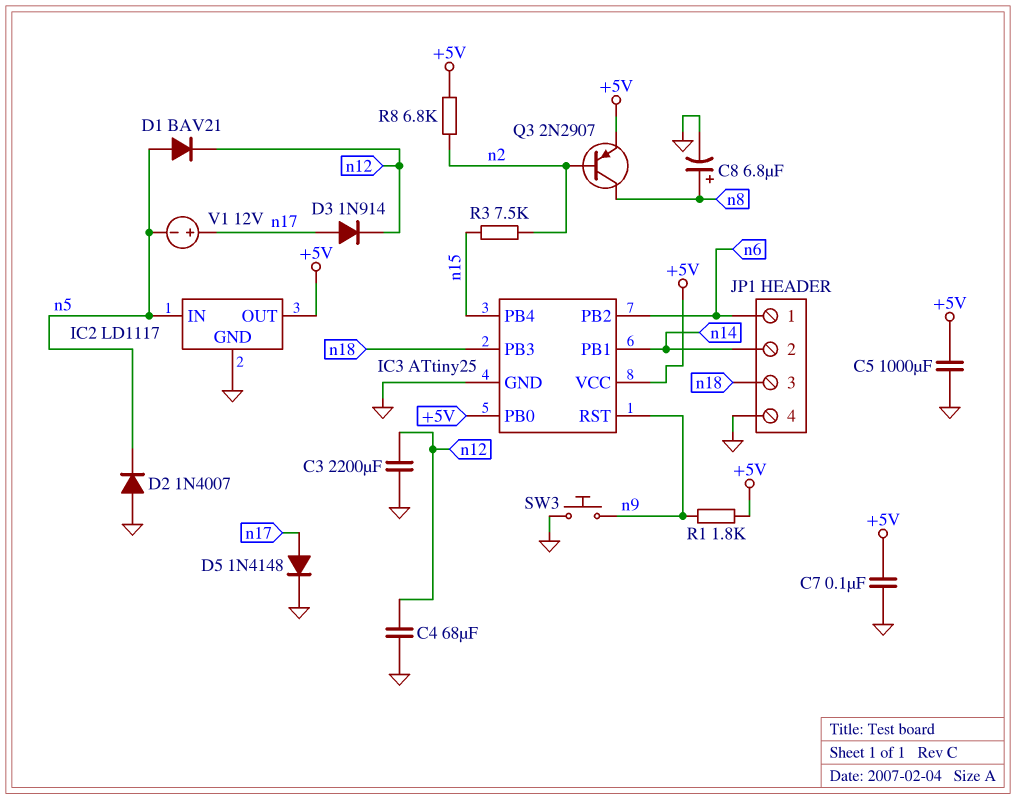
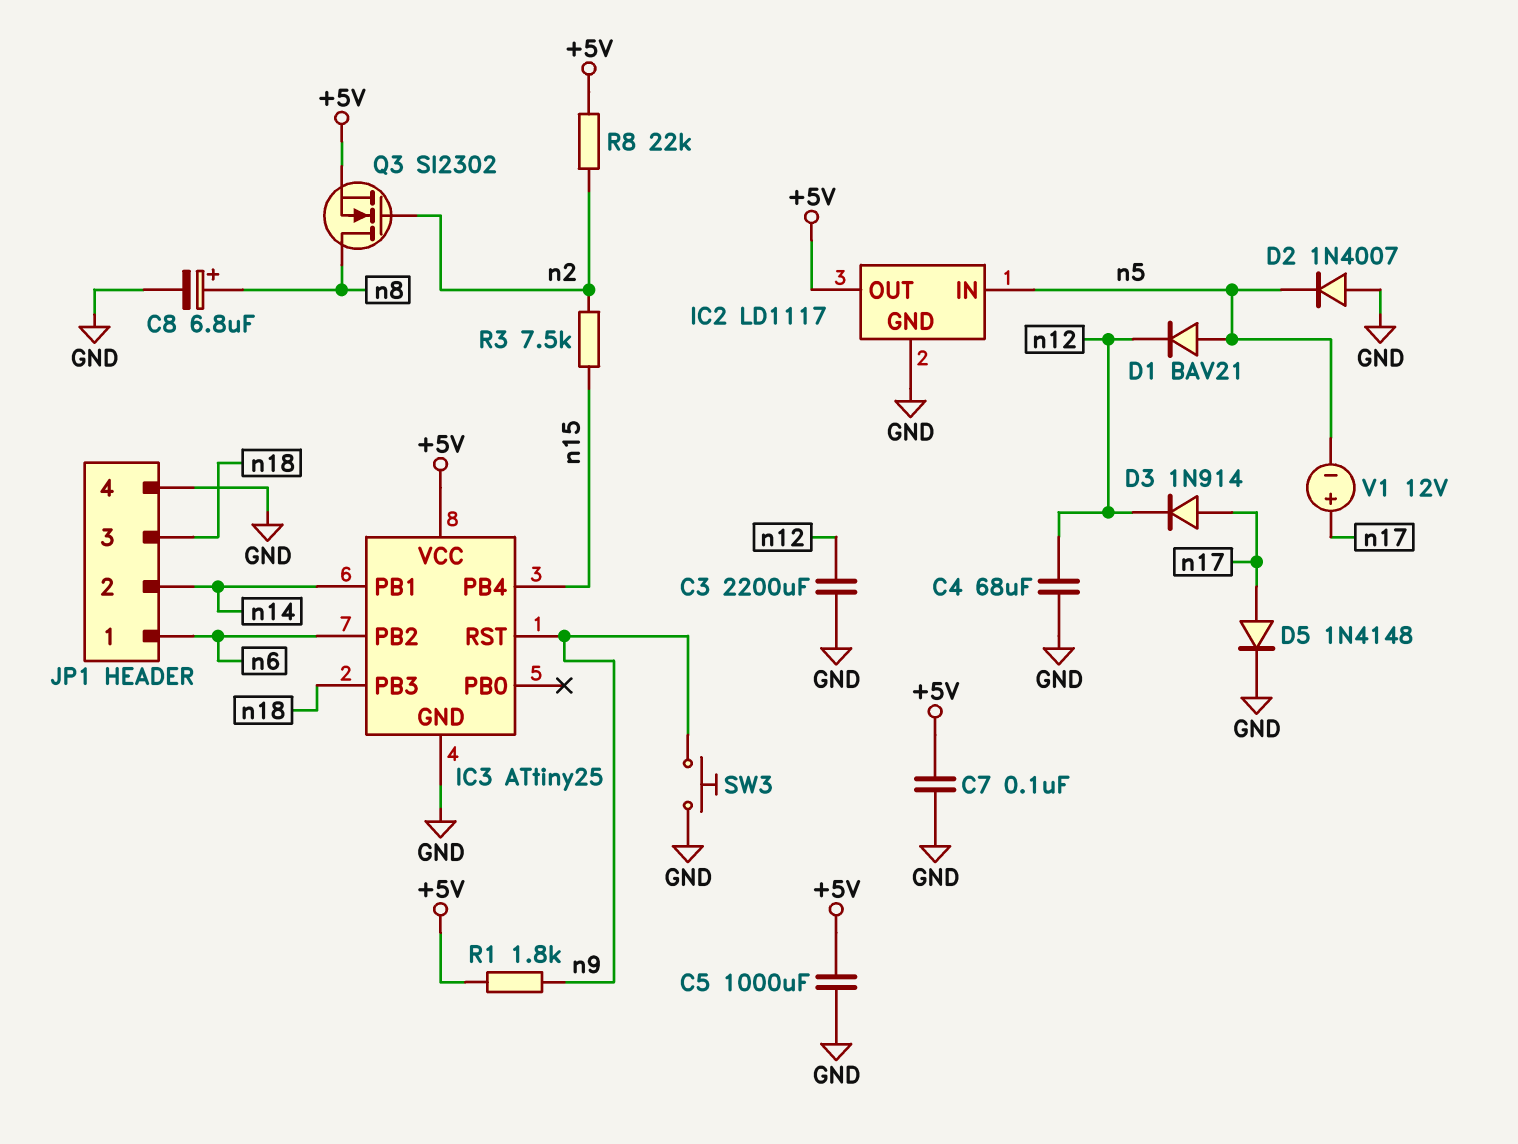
IC3 pin PB0: +5V -> none
Q3: PNP 2N2907 (B n2, C n8, E +5V) -> NMOS SI2302 (G n2, D n8, S +5V)
R8: 6.8k (+5V, n2) -> 22k (+5V, n2)

